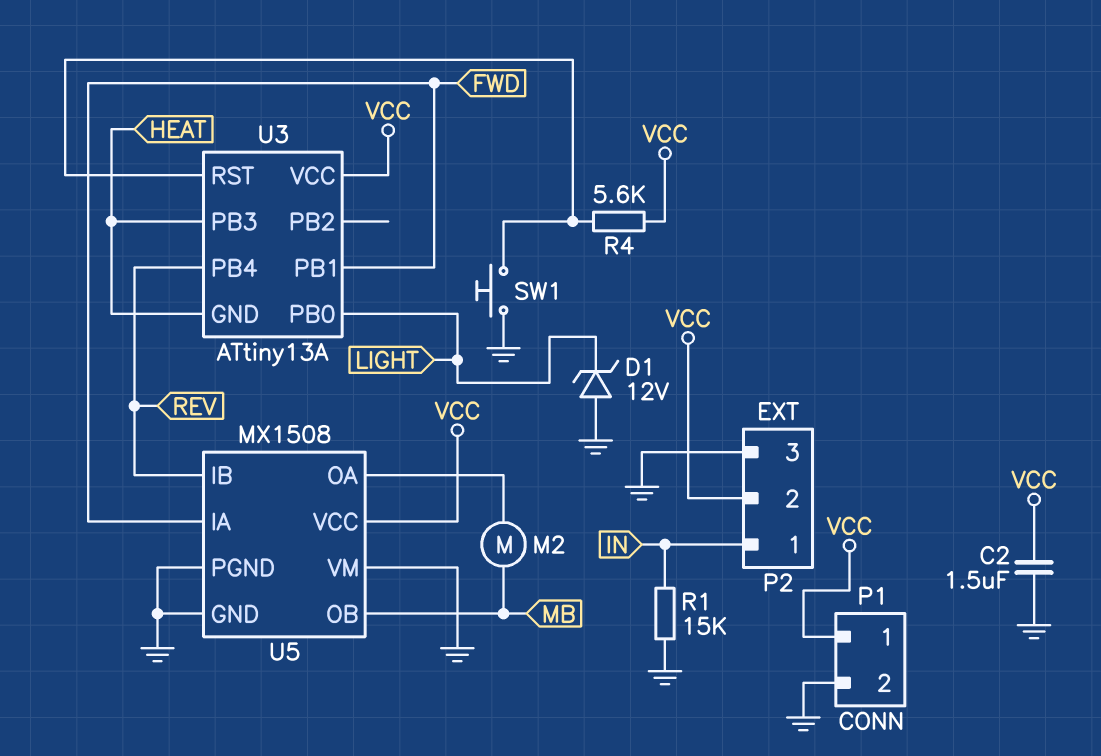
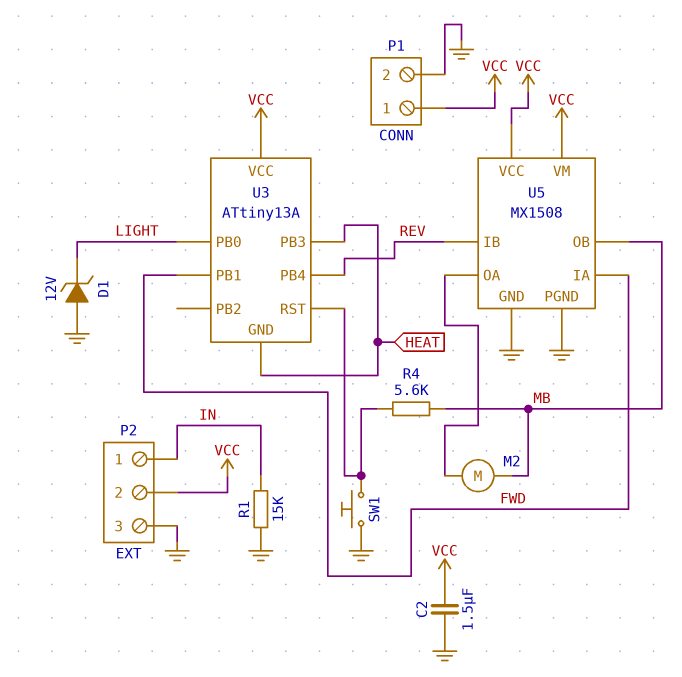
R4: 5.6k (U3/RST, VCC) -> 5.6k (MB, U3/RST)
U5 pin VM: GND -> VCC

